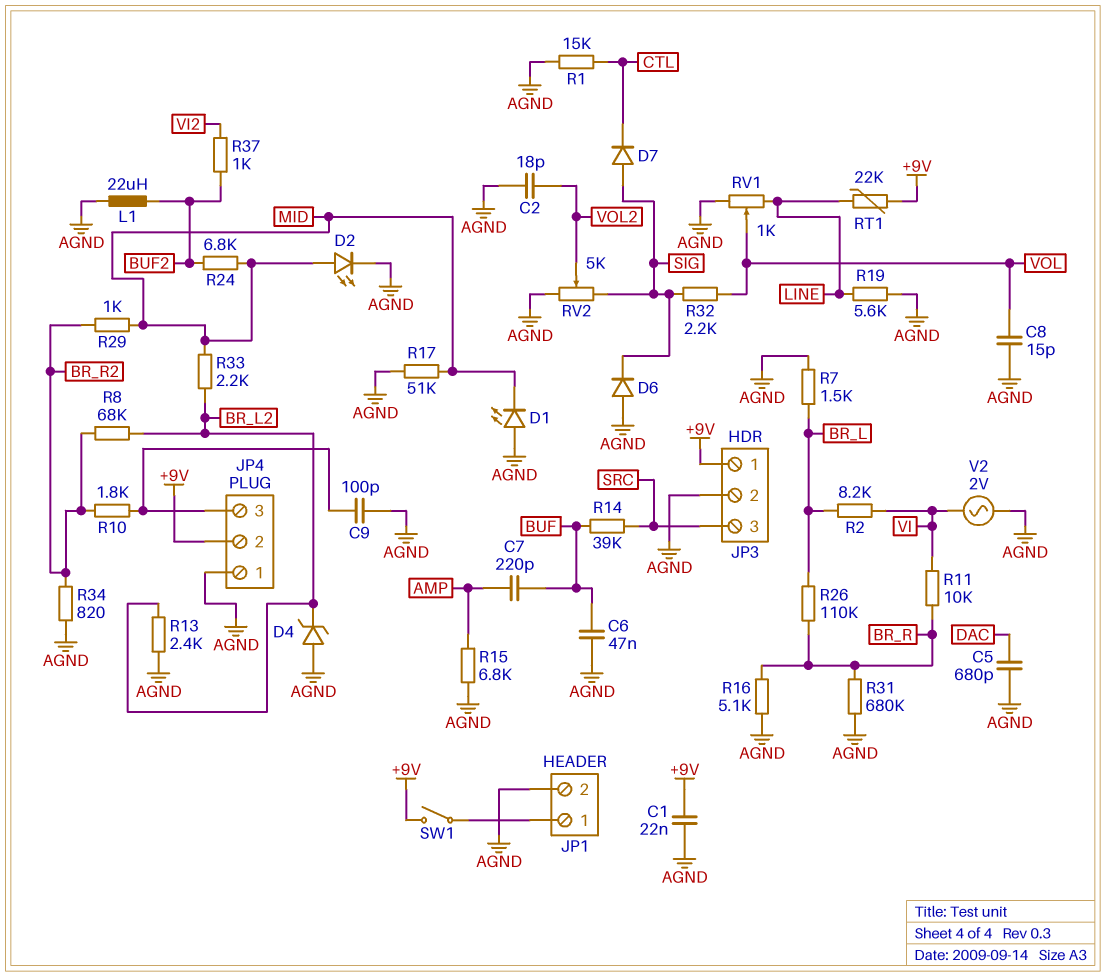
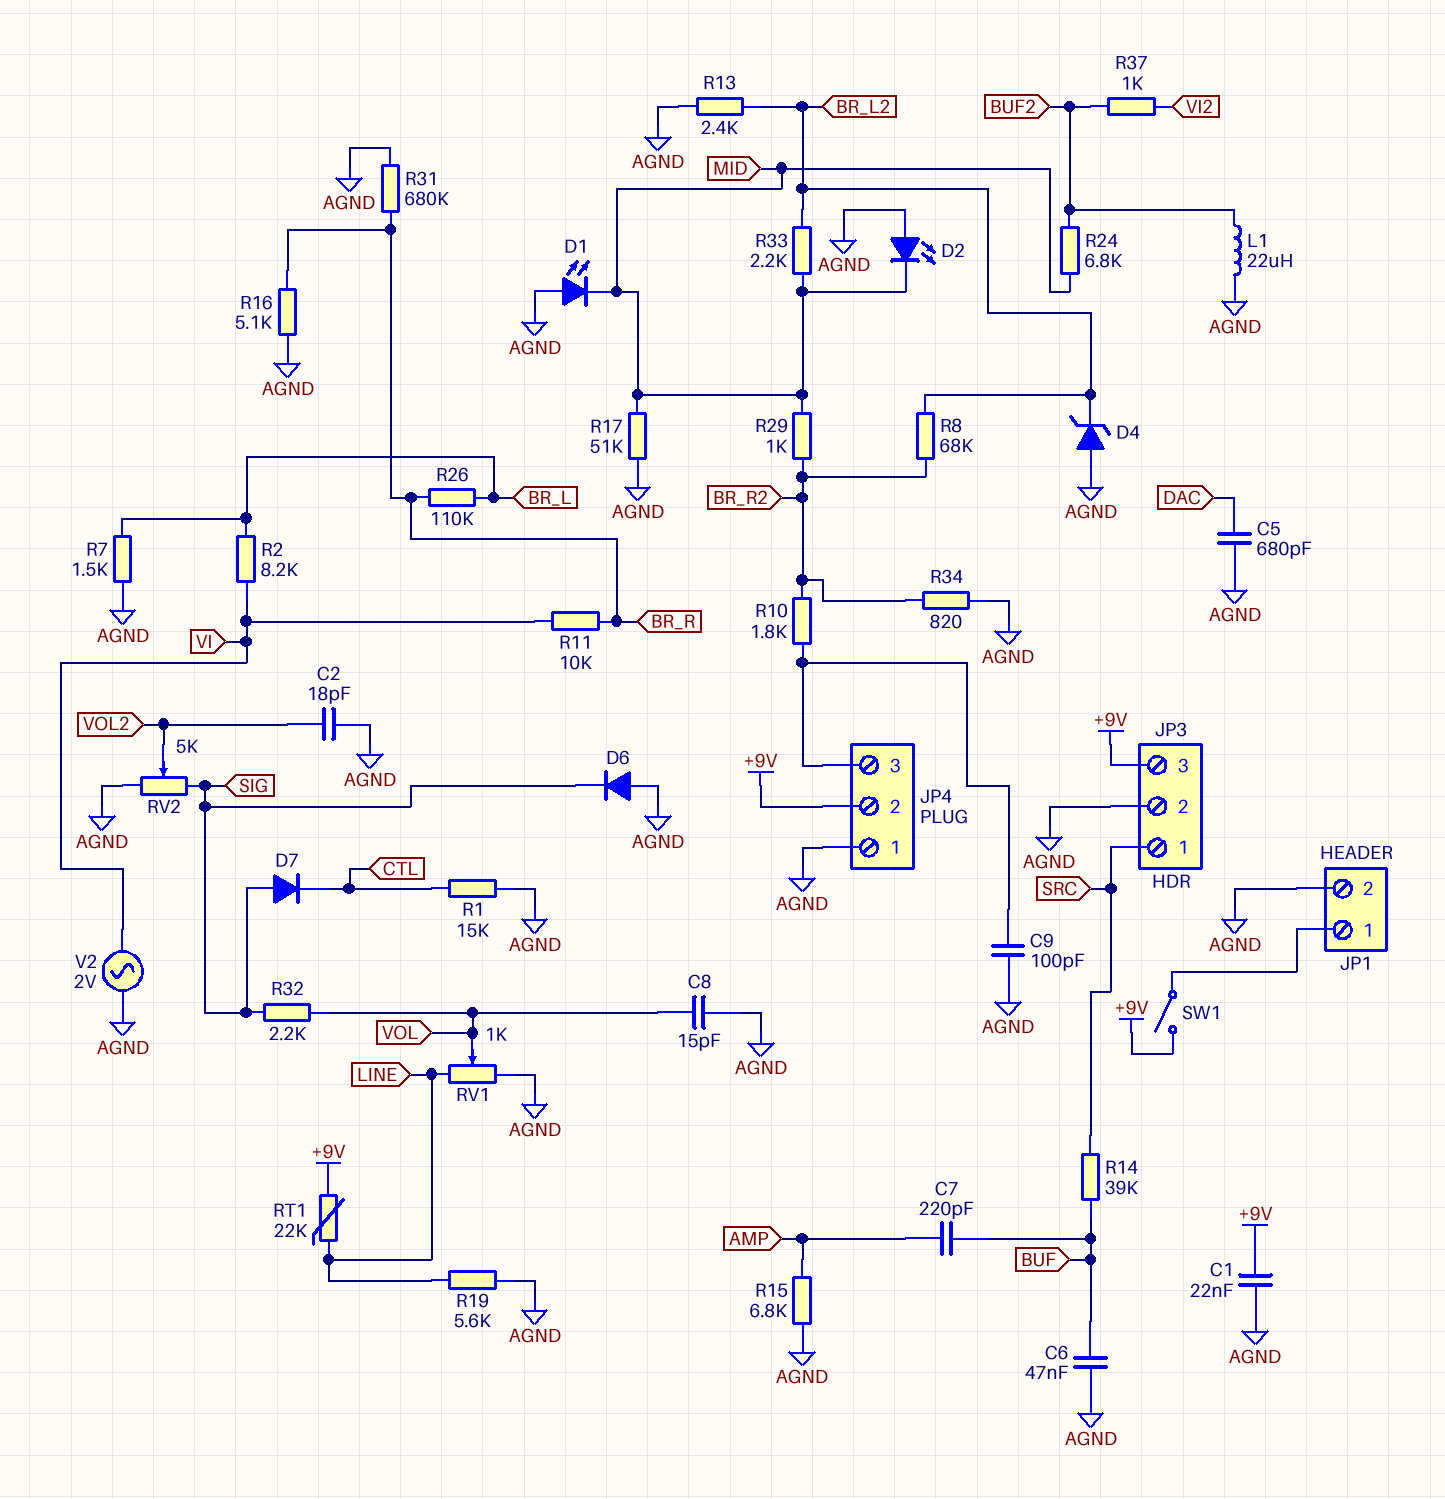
D2: LED (A MID, K AGND) -> LED (A AGND, K MID)
JP3 pin 1: +9V -> SRC
JP3 pin 3: SRC -> +9V

